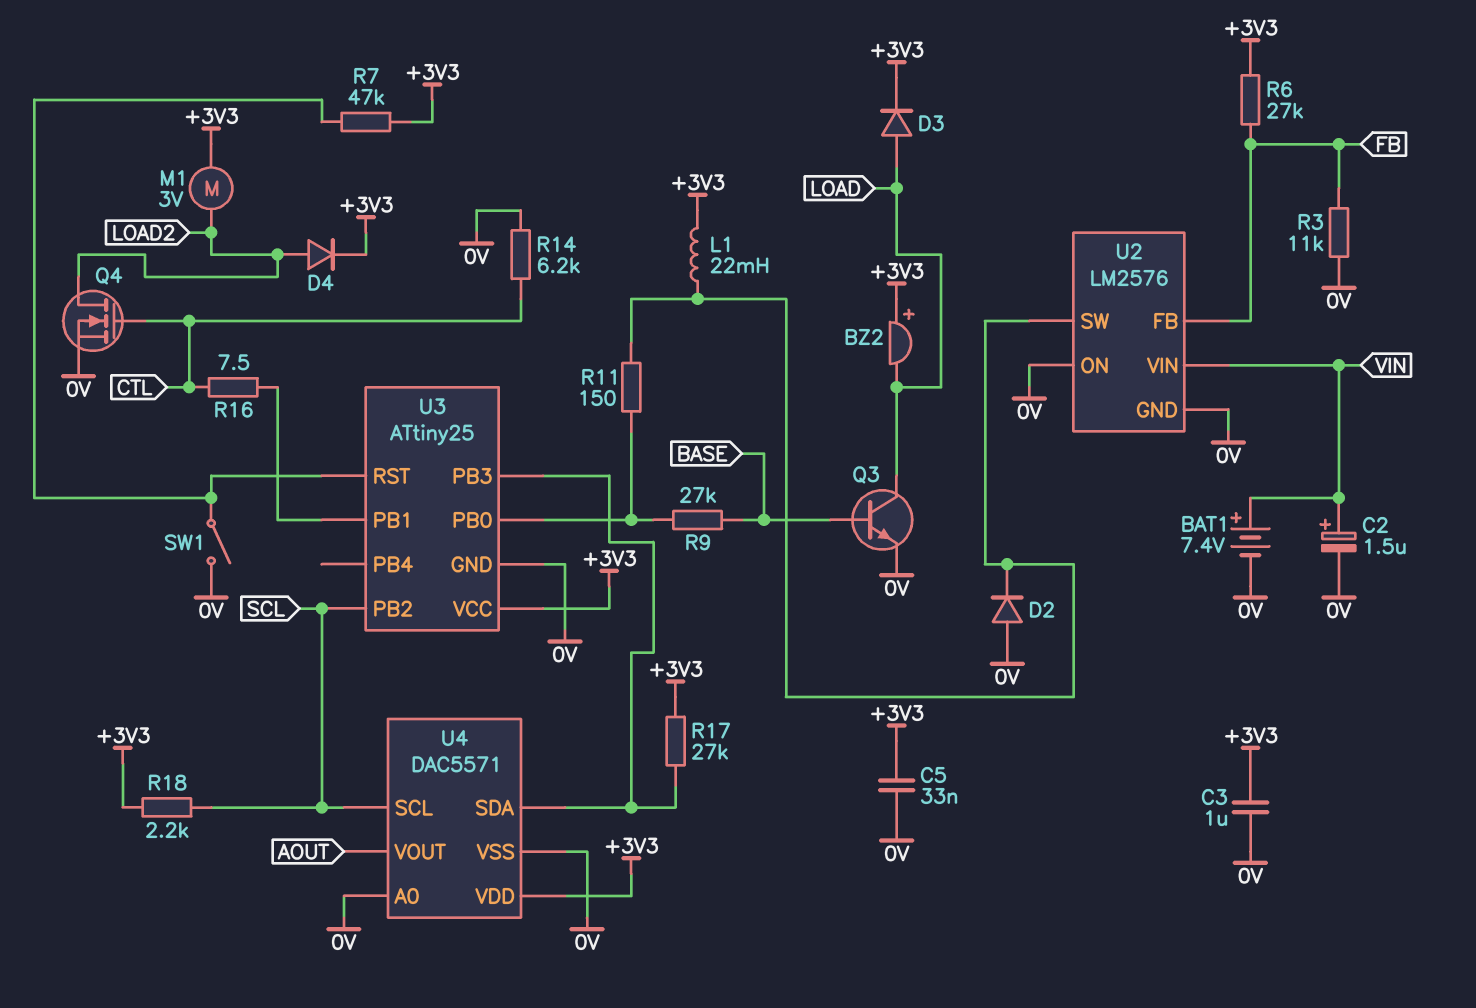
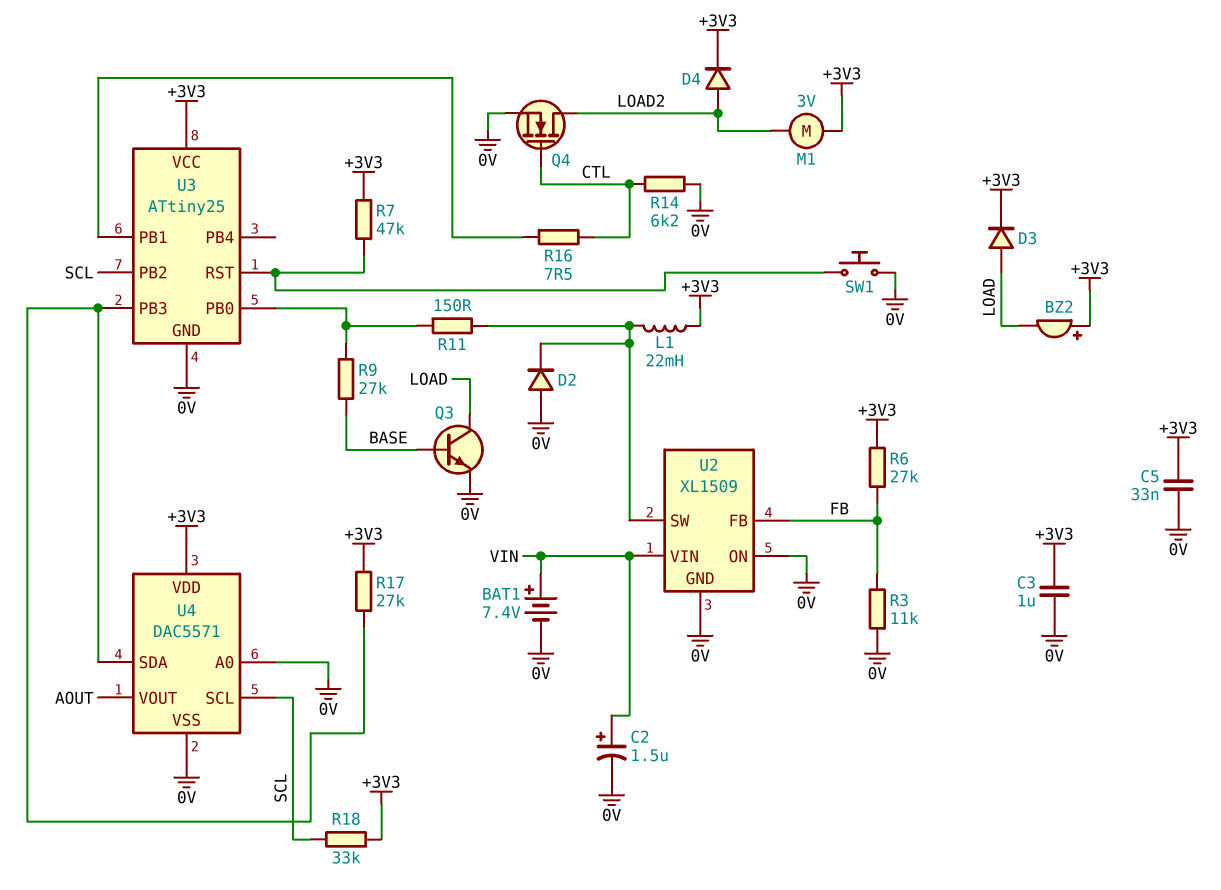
R18: 2.2k (+3V3, SCL) -> 33k (+3V3, SCL)
SW1: switch (0V, U3/RST) -> button (0V, U3/RST)
U2: LM2576 -> XL1509

